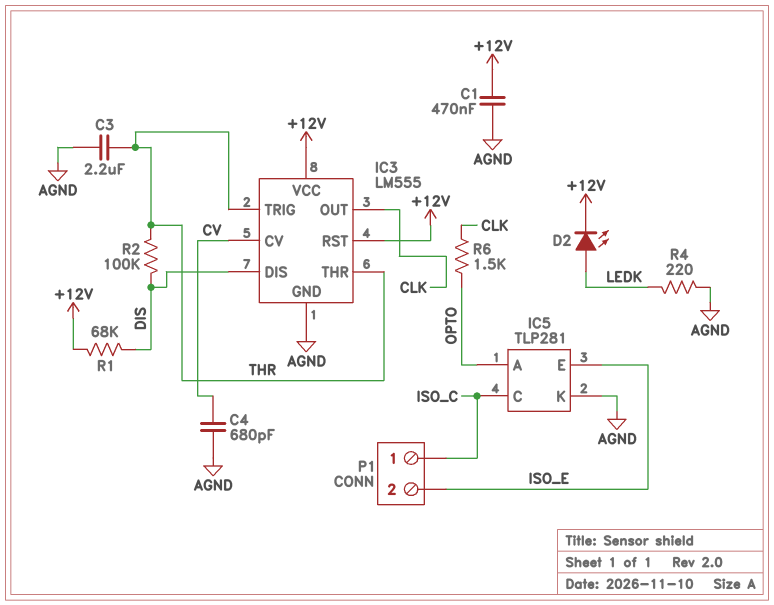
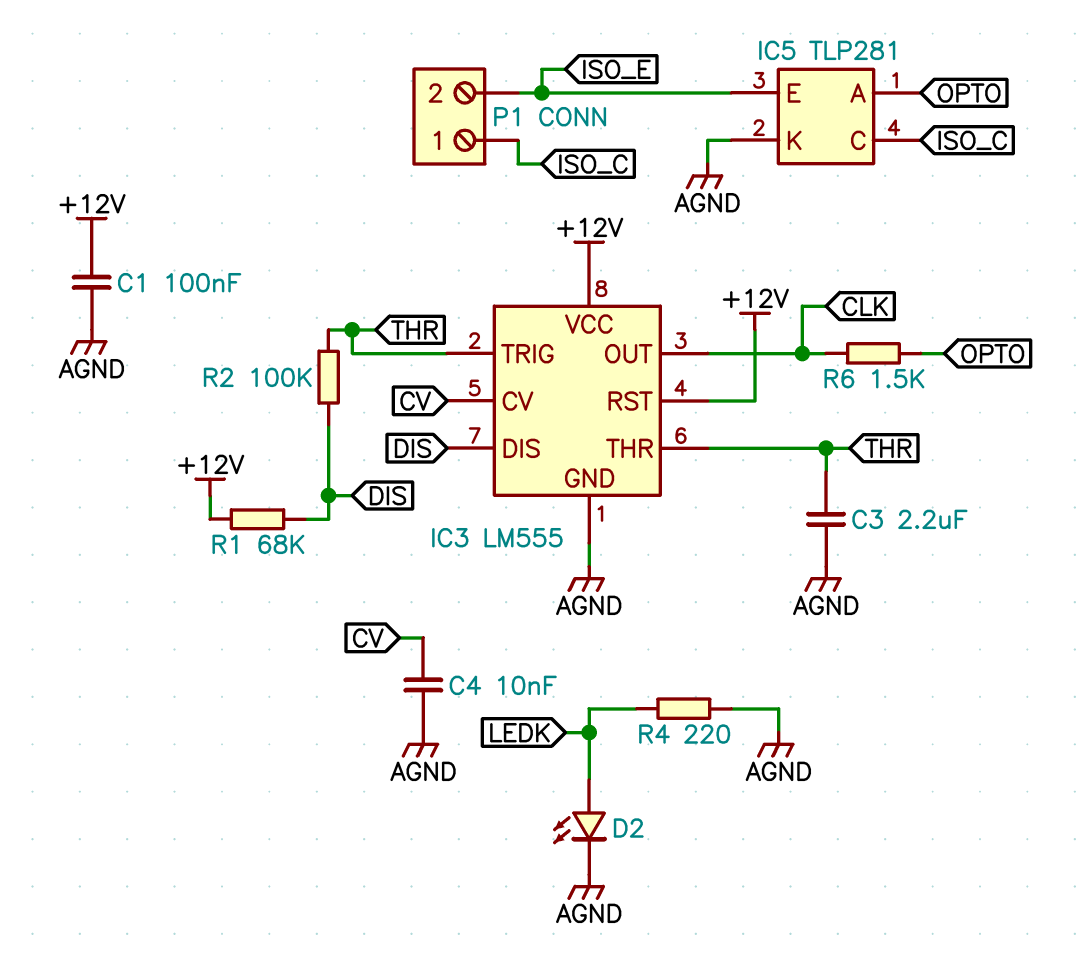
C1: 470nF (+12V, AGND) -> 100nF (+12V, AGND)
C4: 680pF (AGND, CV) -> 10nF (AGND, CV)
D2: LED (A LEDK, K +12V) -> LED (A LEDK, K AGND)

